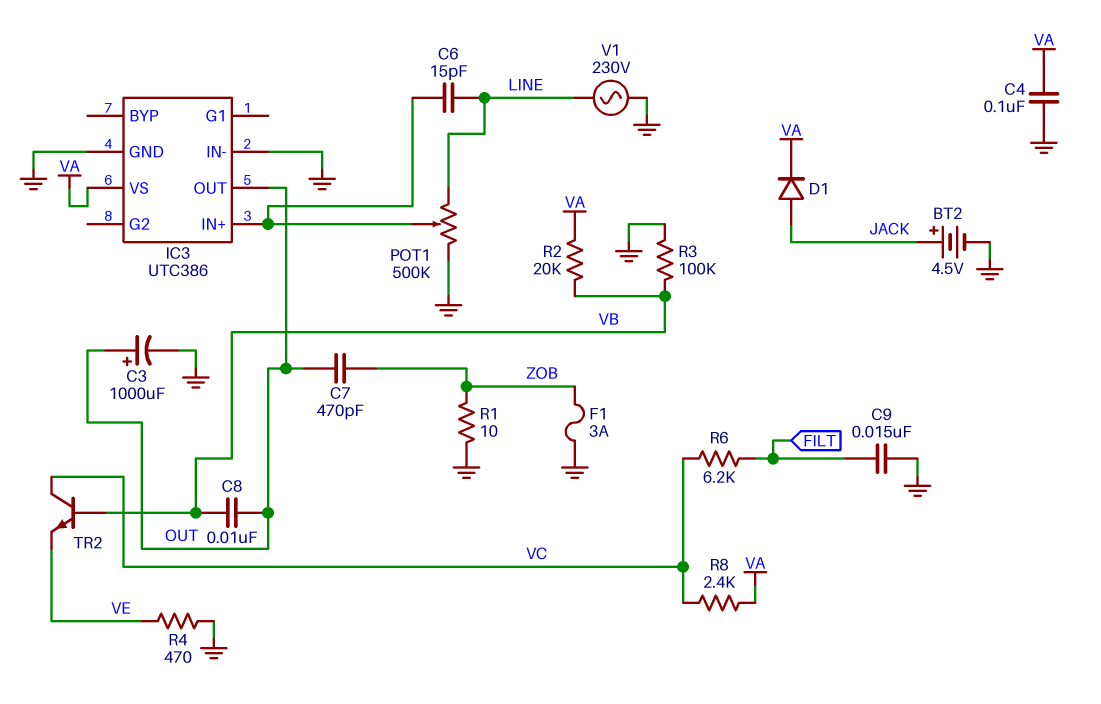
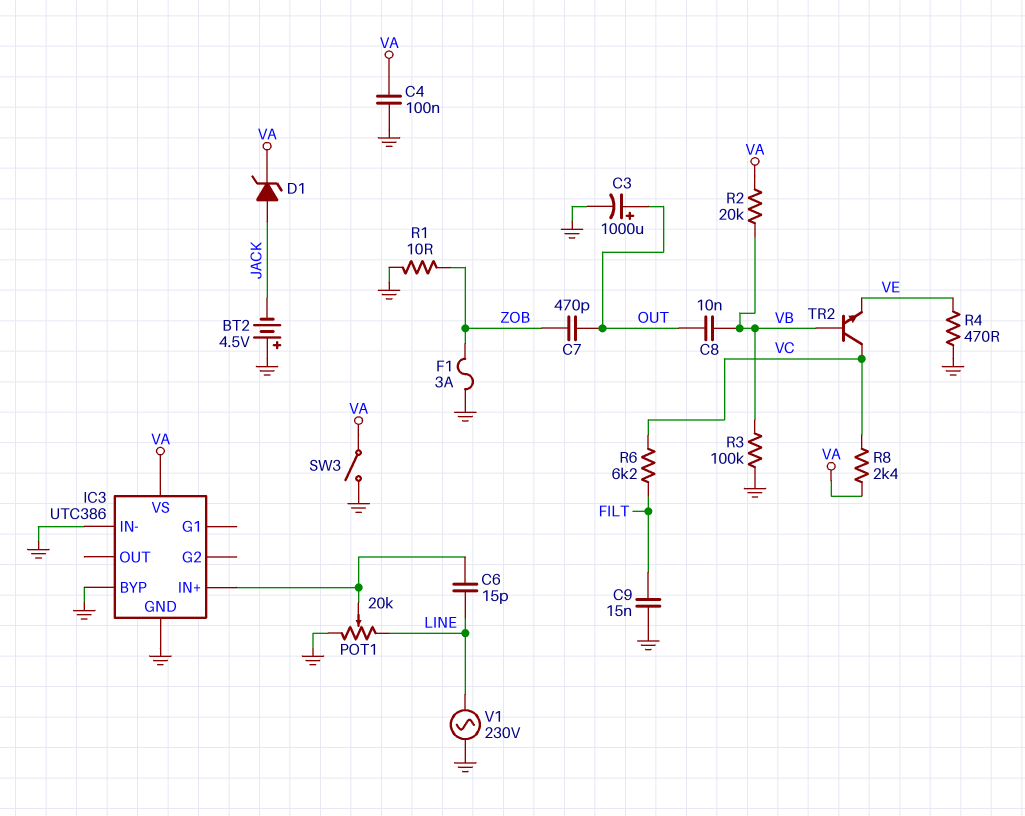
BT2: 4.5V (plus JACK, minus GND) -> 4.5V (plus GND, minus JACK)
D1: diode (A JACK, K VA) -> zener (A JACK, K VA)
IC3 pin BYP: none -> GND
IC3 pin OUT: OUT -> none
POT1: 500k (GND, LINE, wiper IC3/IN+) -> 20k (GND, LINE, wiper IC3/IN+)
SW3: none -> switch (GND, VA)

